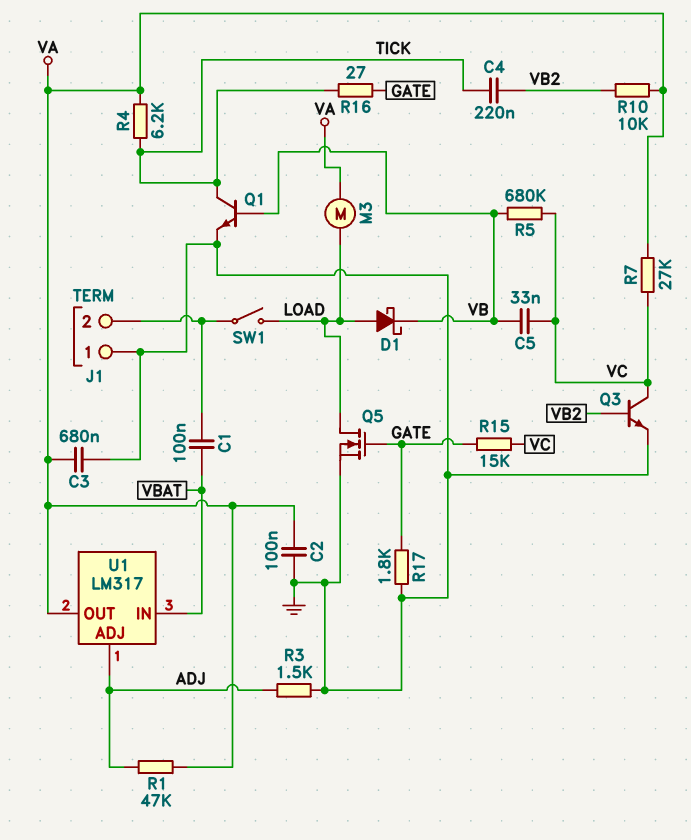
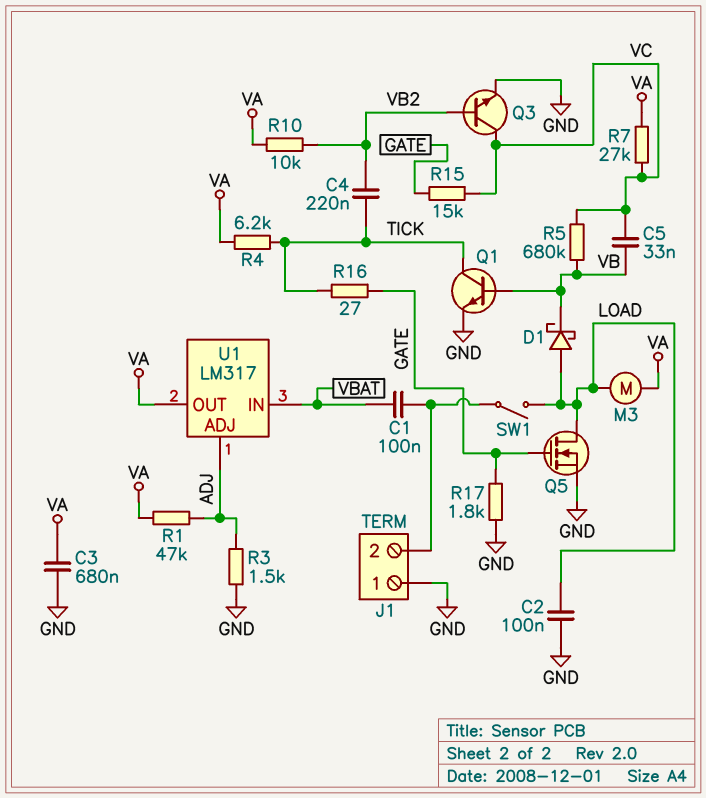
C2: 100nF (GND, VA) -> 100nF (GND, LOAD)

